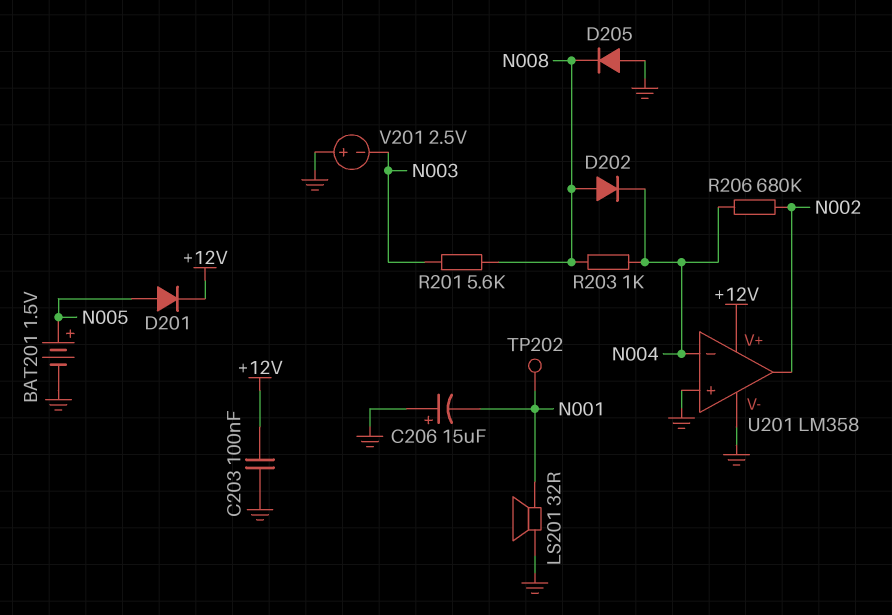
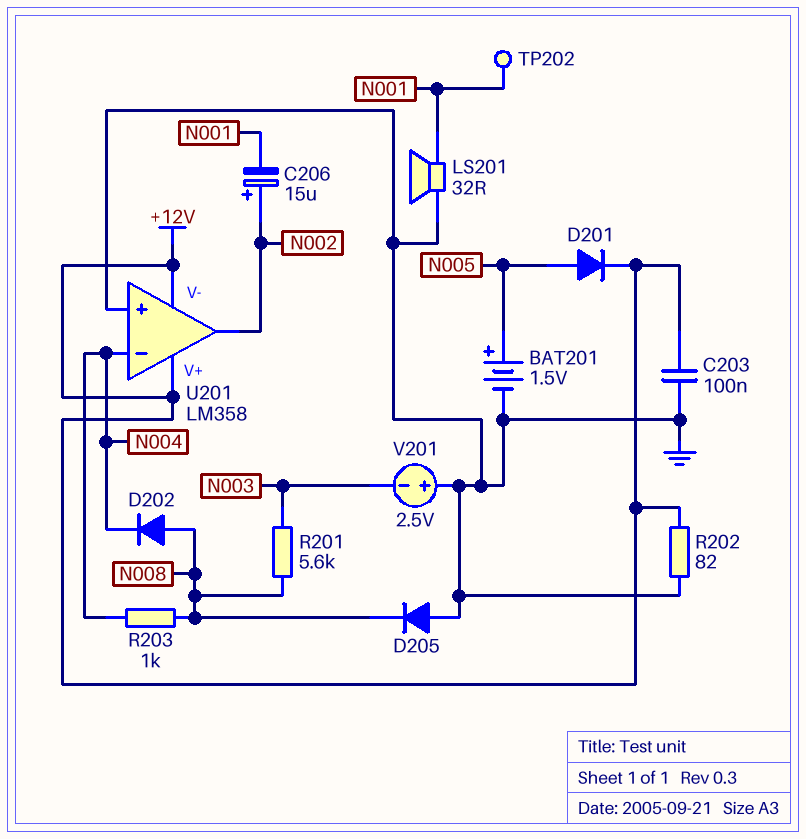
C206: 15uF (plus GND, minus N001) -> 15uF (plus N002, minus N001)
R202: none -> 82 (+12V, GND)
R206: 680k (N002, N004) -> none
U201 pin V-: GND -> +12V

